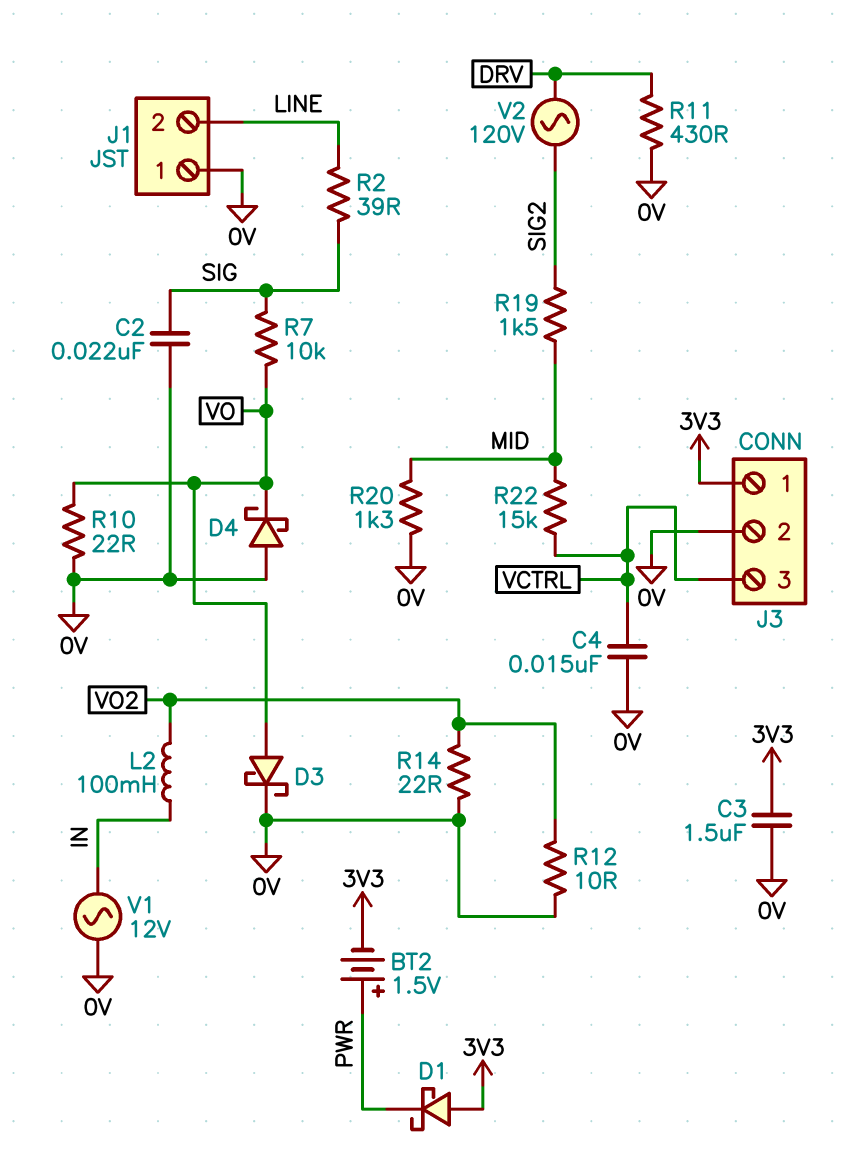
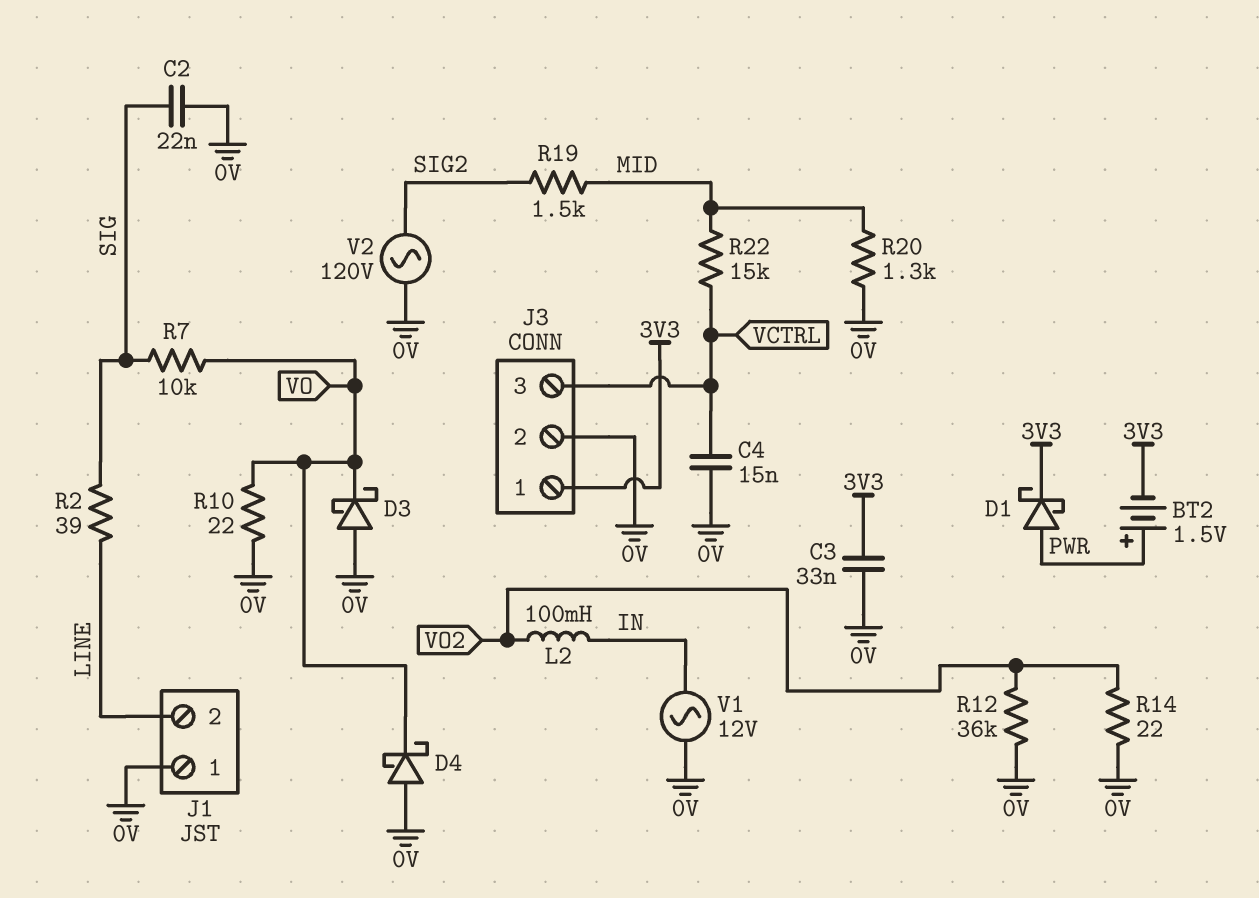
C3: 1.5uF (0V, 3V3) -> 33nF (0V, 3V3)
D1: schottky (A 3V3, K PWR) -> schottky (A PWR, K 3V3)
D3: schottky (A VO, K 0V) -> schottky (A 0V, K VO)
R11: 430 (0V, DRV) -> none
R12: 10 (0V, VO2) -> 36k (0V, VO2)
V2: AC 120V (DRV, SIG2) -> AC 120V (0V, SIG2)

